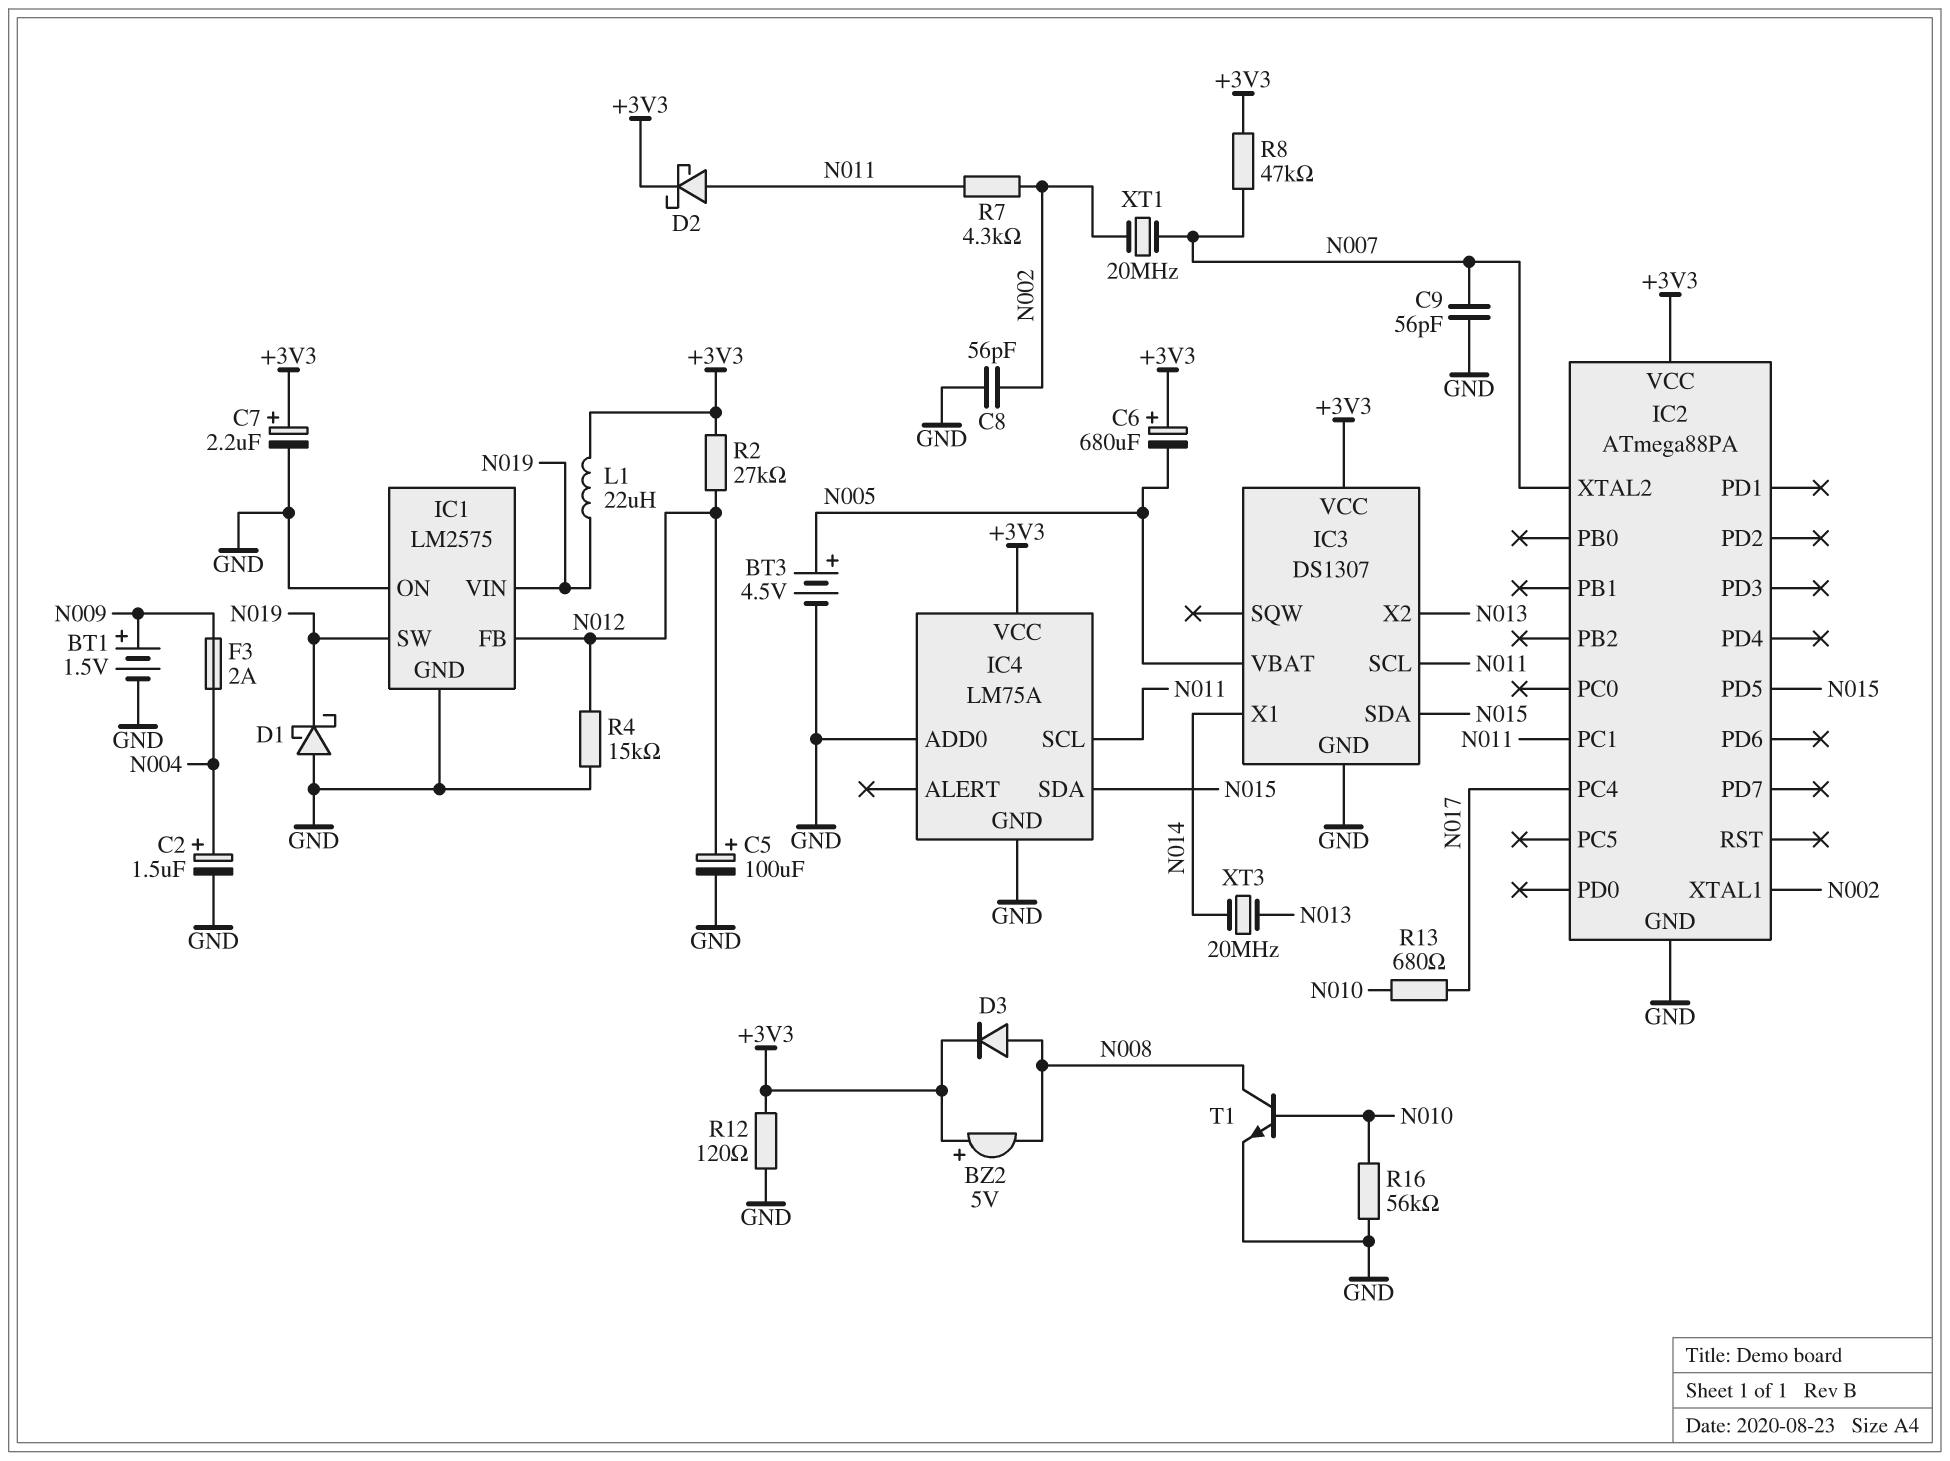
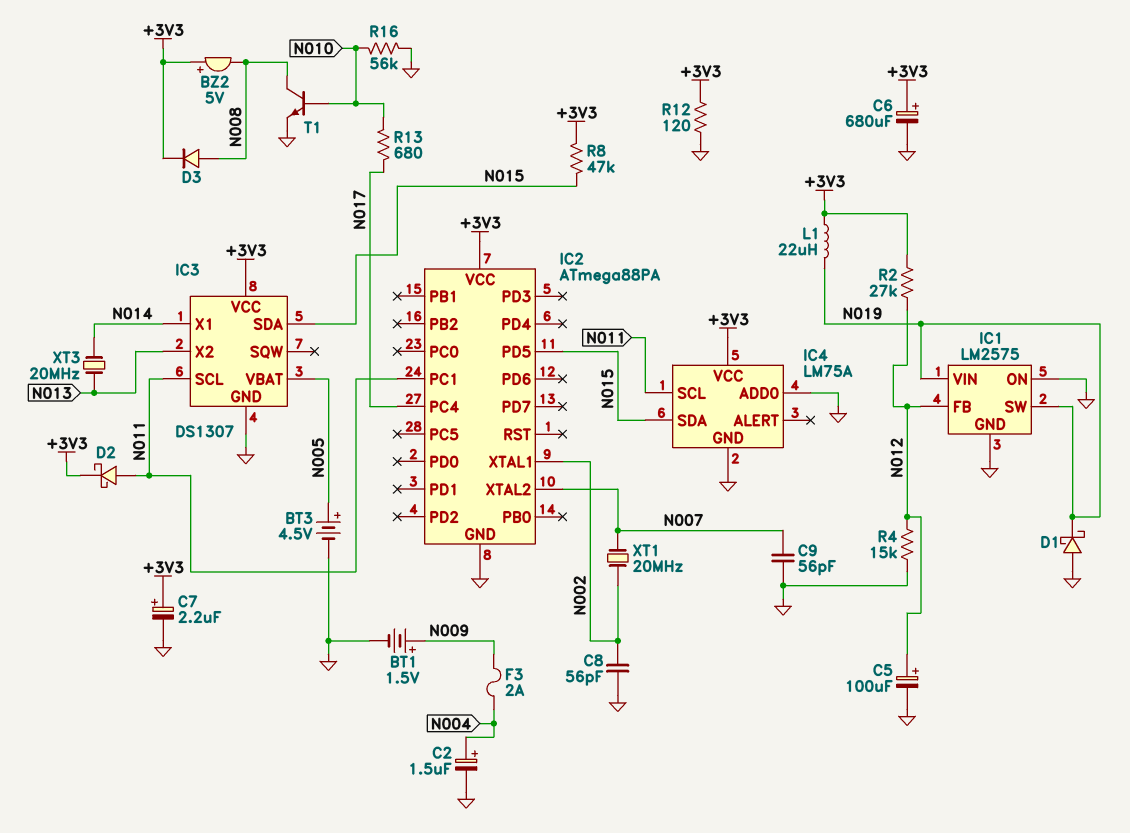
C6: 680uF (plus +3V3, minus N005) -> 680uF (plus +3V3, minus GND)
R7: 4.3k (N002, N011) -> none
R8: 47k (+3V3, N007) -> 47k (+3V3, N015)

